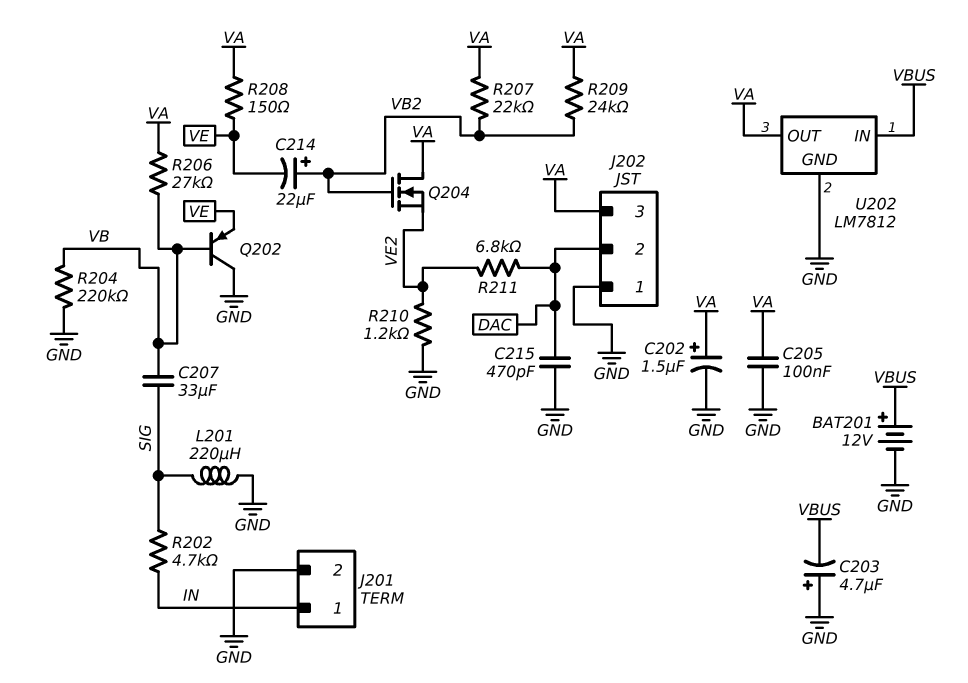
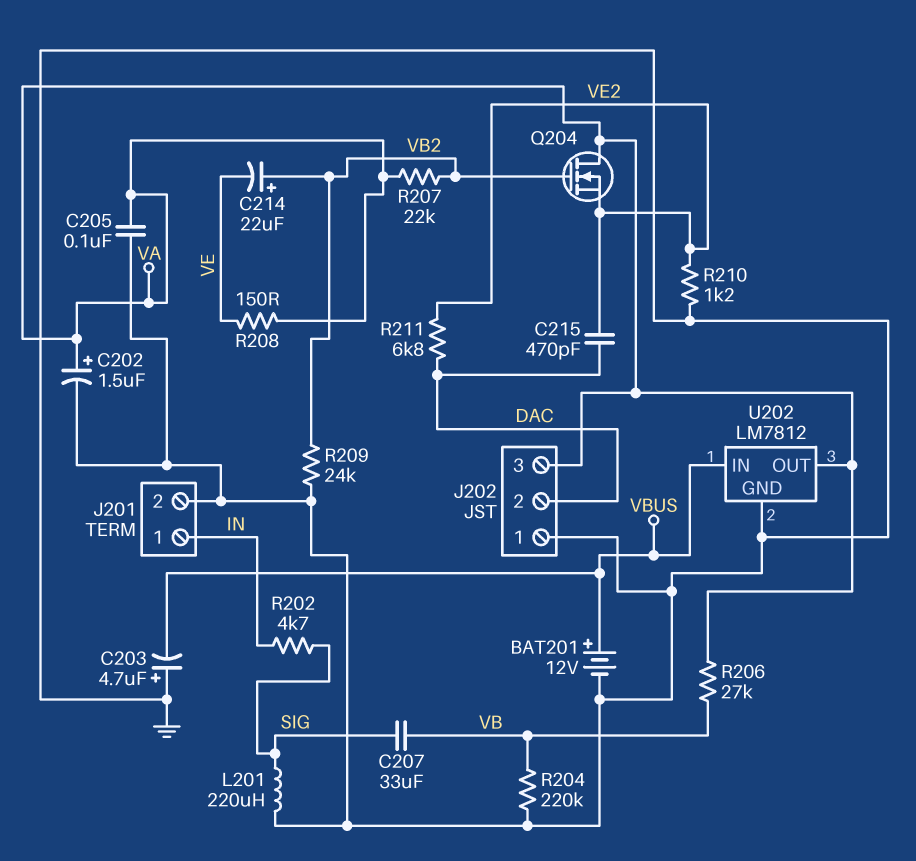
C215: 470pF (DAC, GND) -> 470pF (DAC, VE2)
Q202: PNP (B VB, C GND, E VE) -> none
R209: 24k (VA, VB2) -> 24k (GND, VB2)

